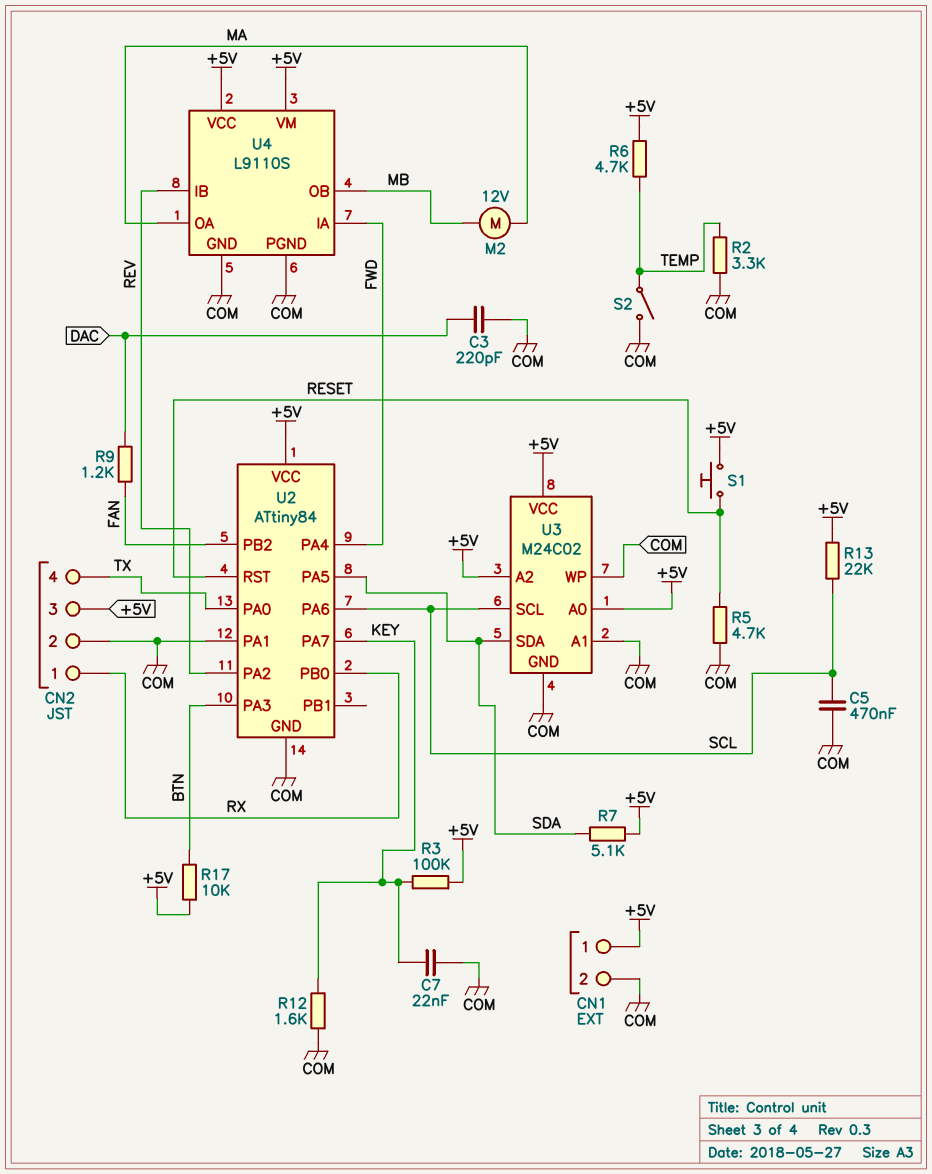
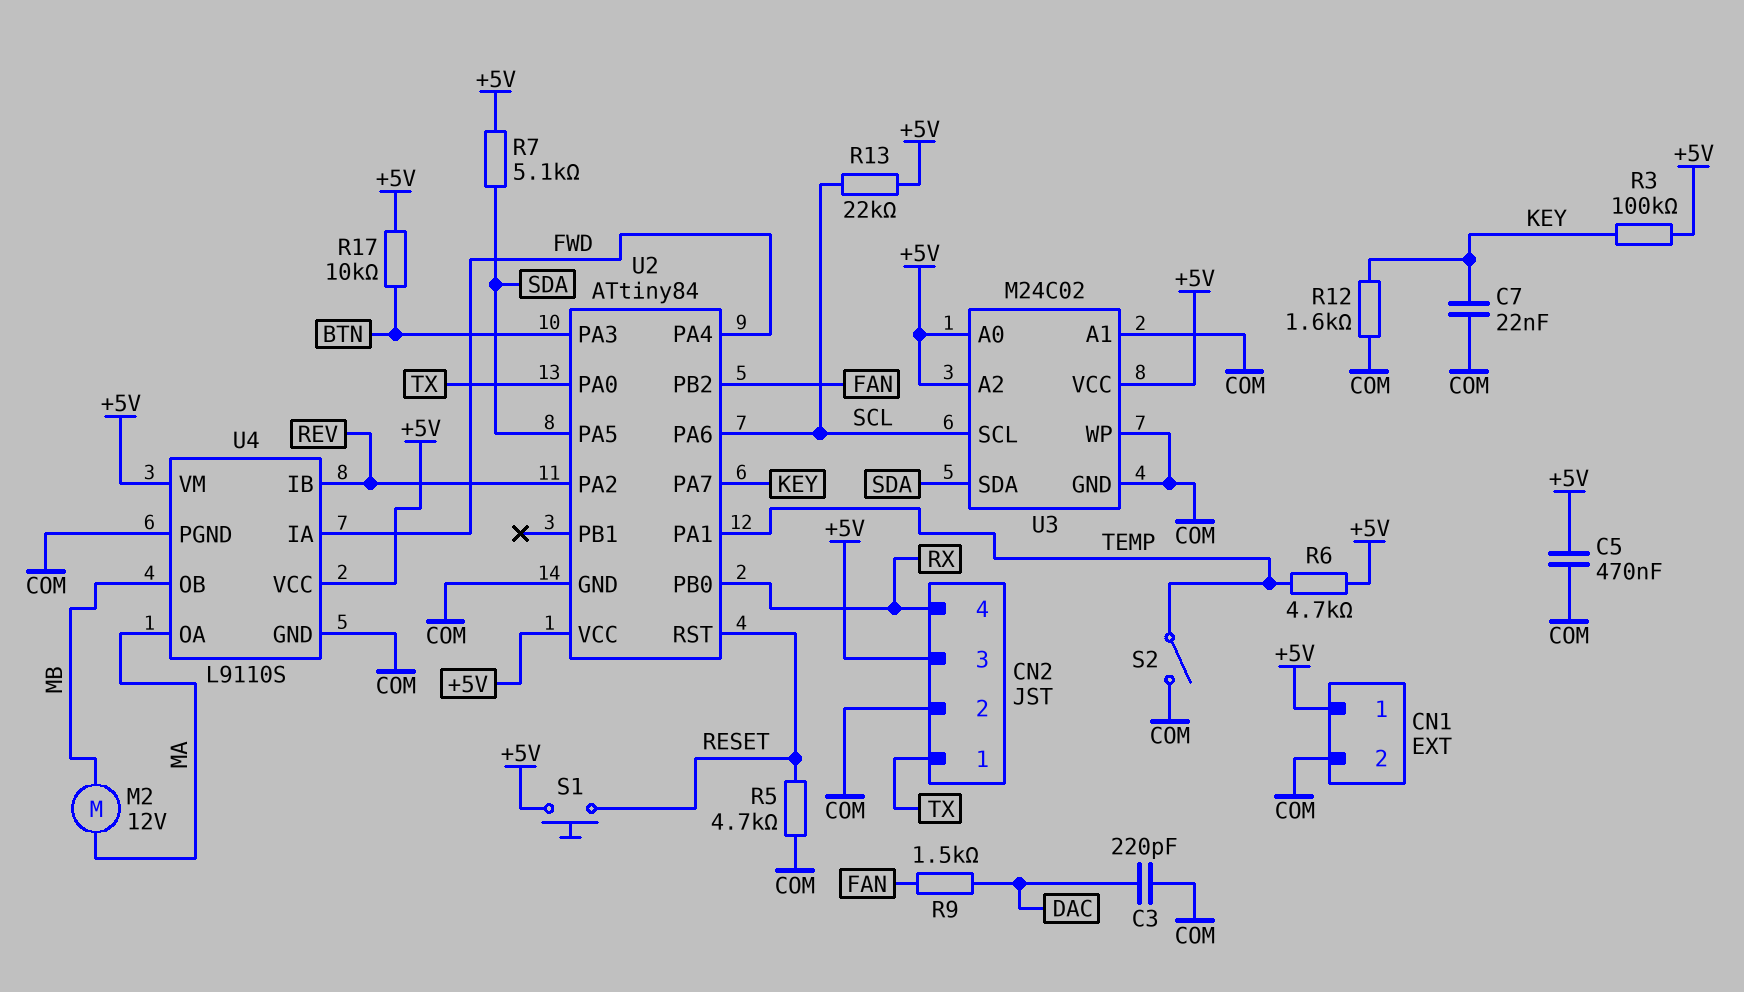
C5: 470nF (COM, SCL) -> 470nF (+5V, COM)
CN2 pin 1: RX -> TX
CN2 pin 4: TX -> RX
R2: 3.3k (COM, TEMP) -> none
R9: 1.2k (DAC, FAN) -> 1.5k (DAC, FAN)
U2 pin PA1: COM -> TEMP

